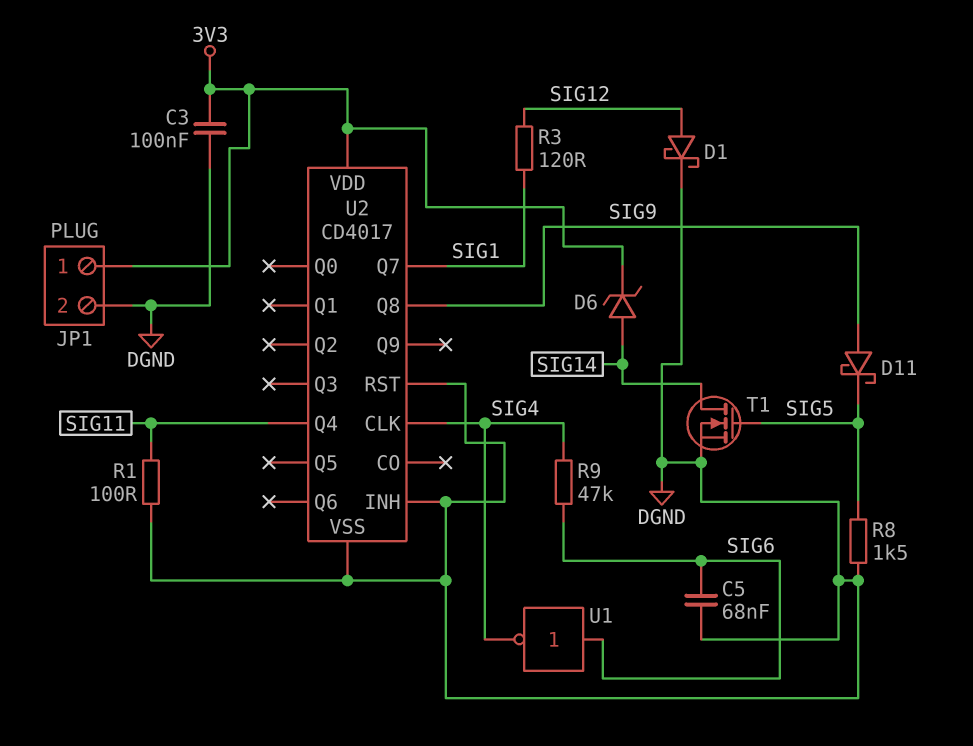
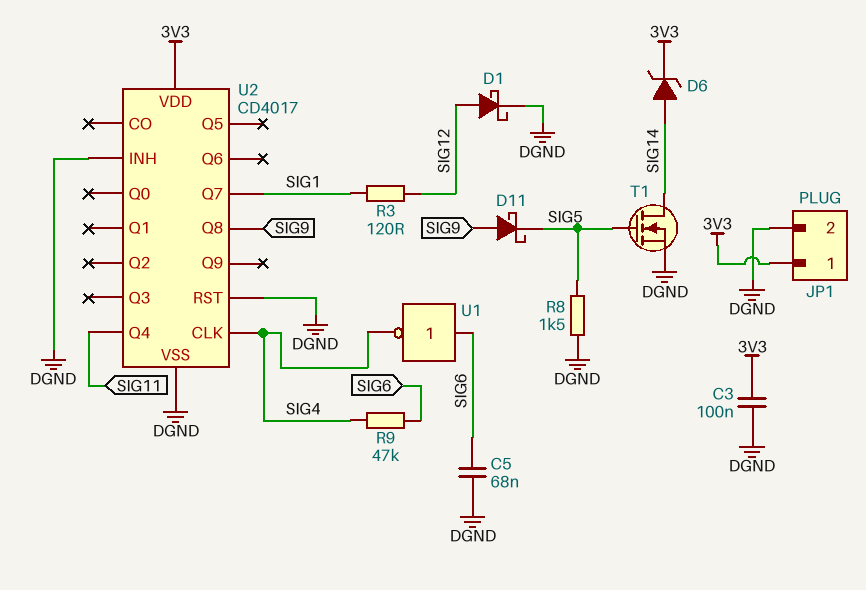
R1: 100 (DGND, SIG11) -> none

